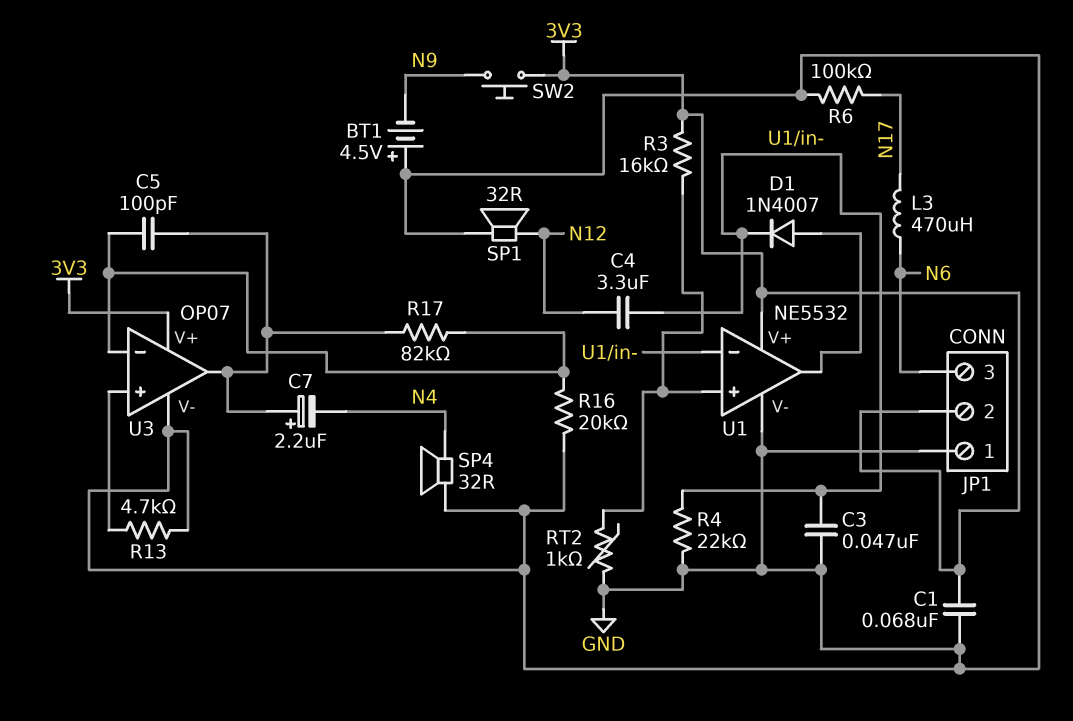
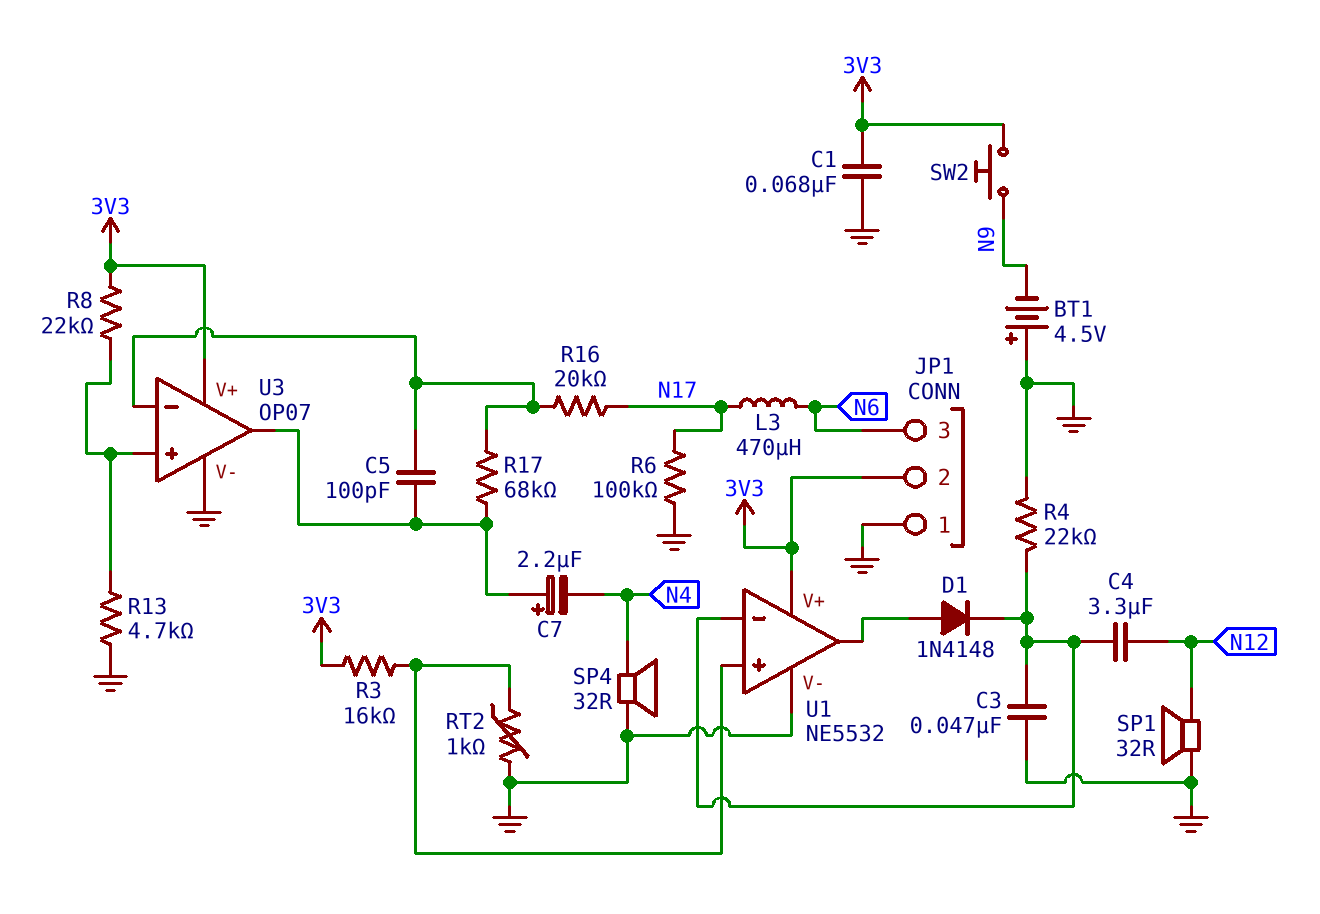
D1: diode 1N4007 (A U1/out, K U1/in-) -> diode 1N4148 (A U1/out, K U1/in-)
R8: none -> 22k (3V3, U3/in+)
R16: 20k (GND, U3/in-) -> 20k (N17, U3/in-)
R17: 82k (U3/in-, U3/out) -> 68k (U3/in-, U3/out)

